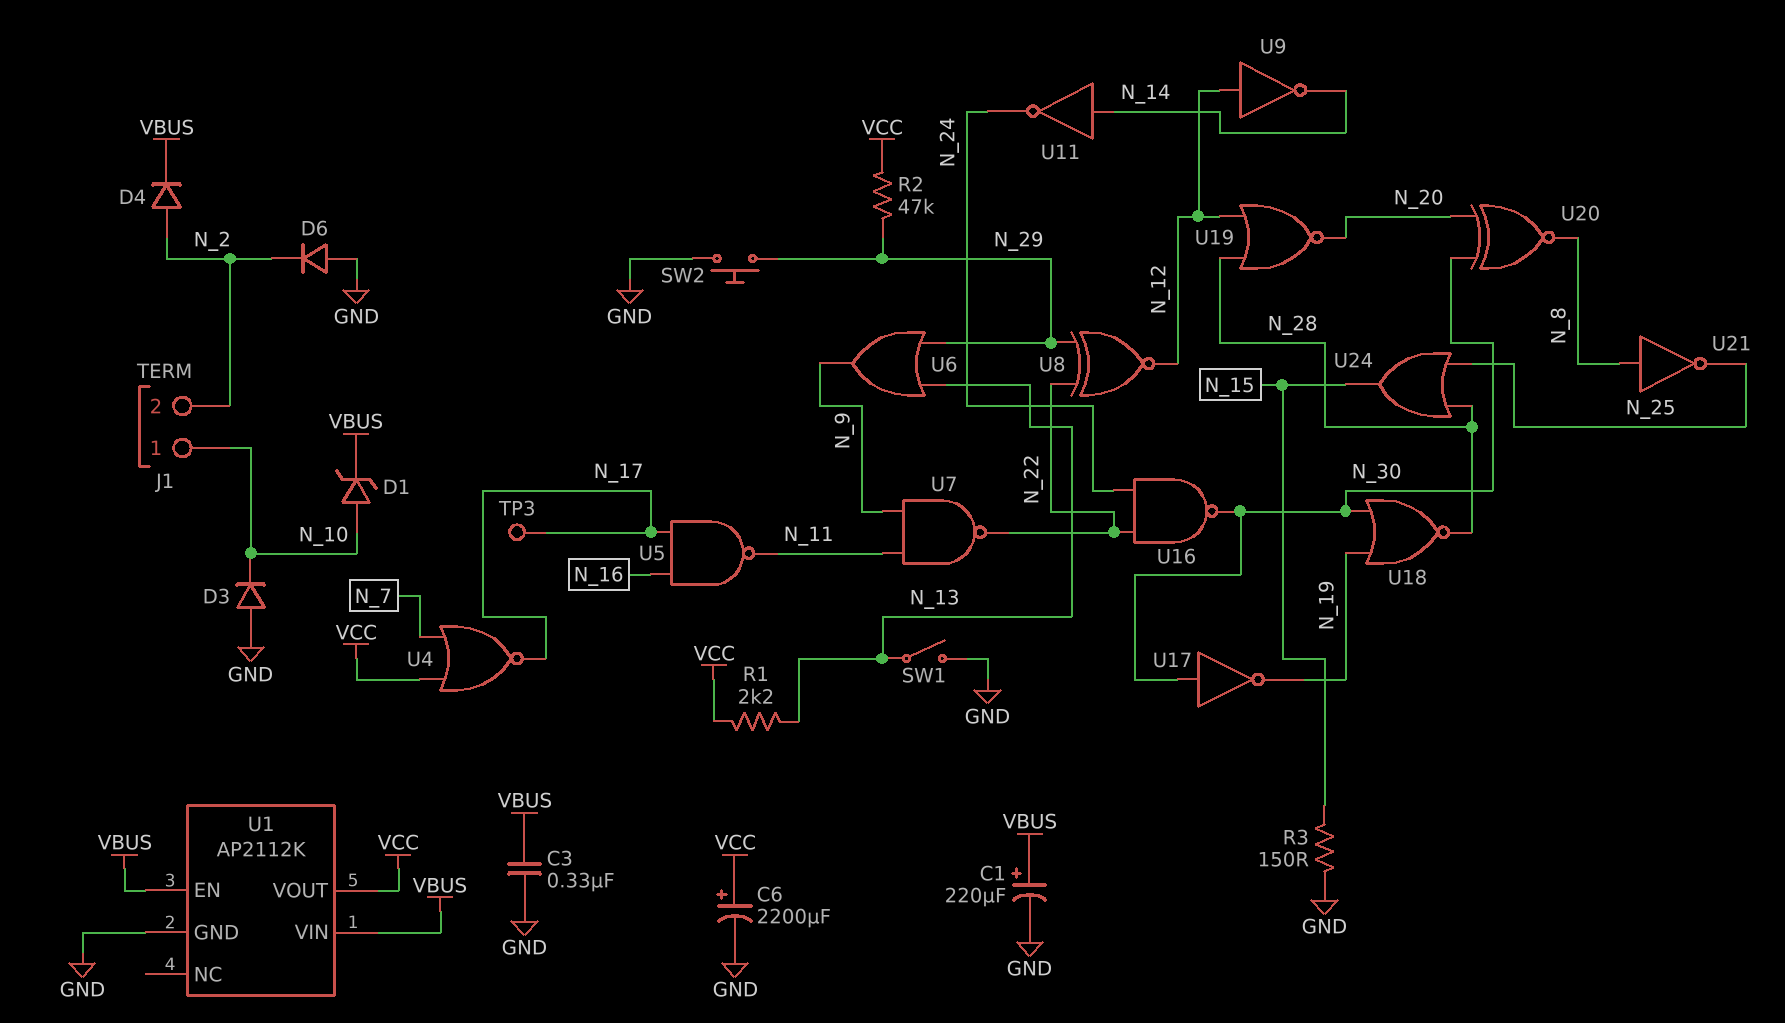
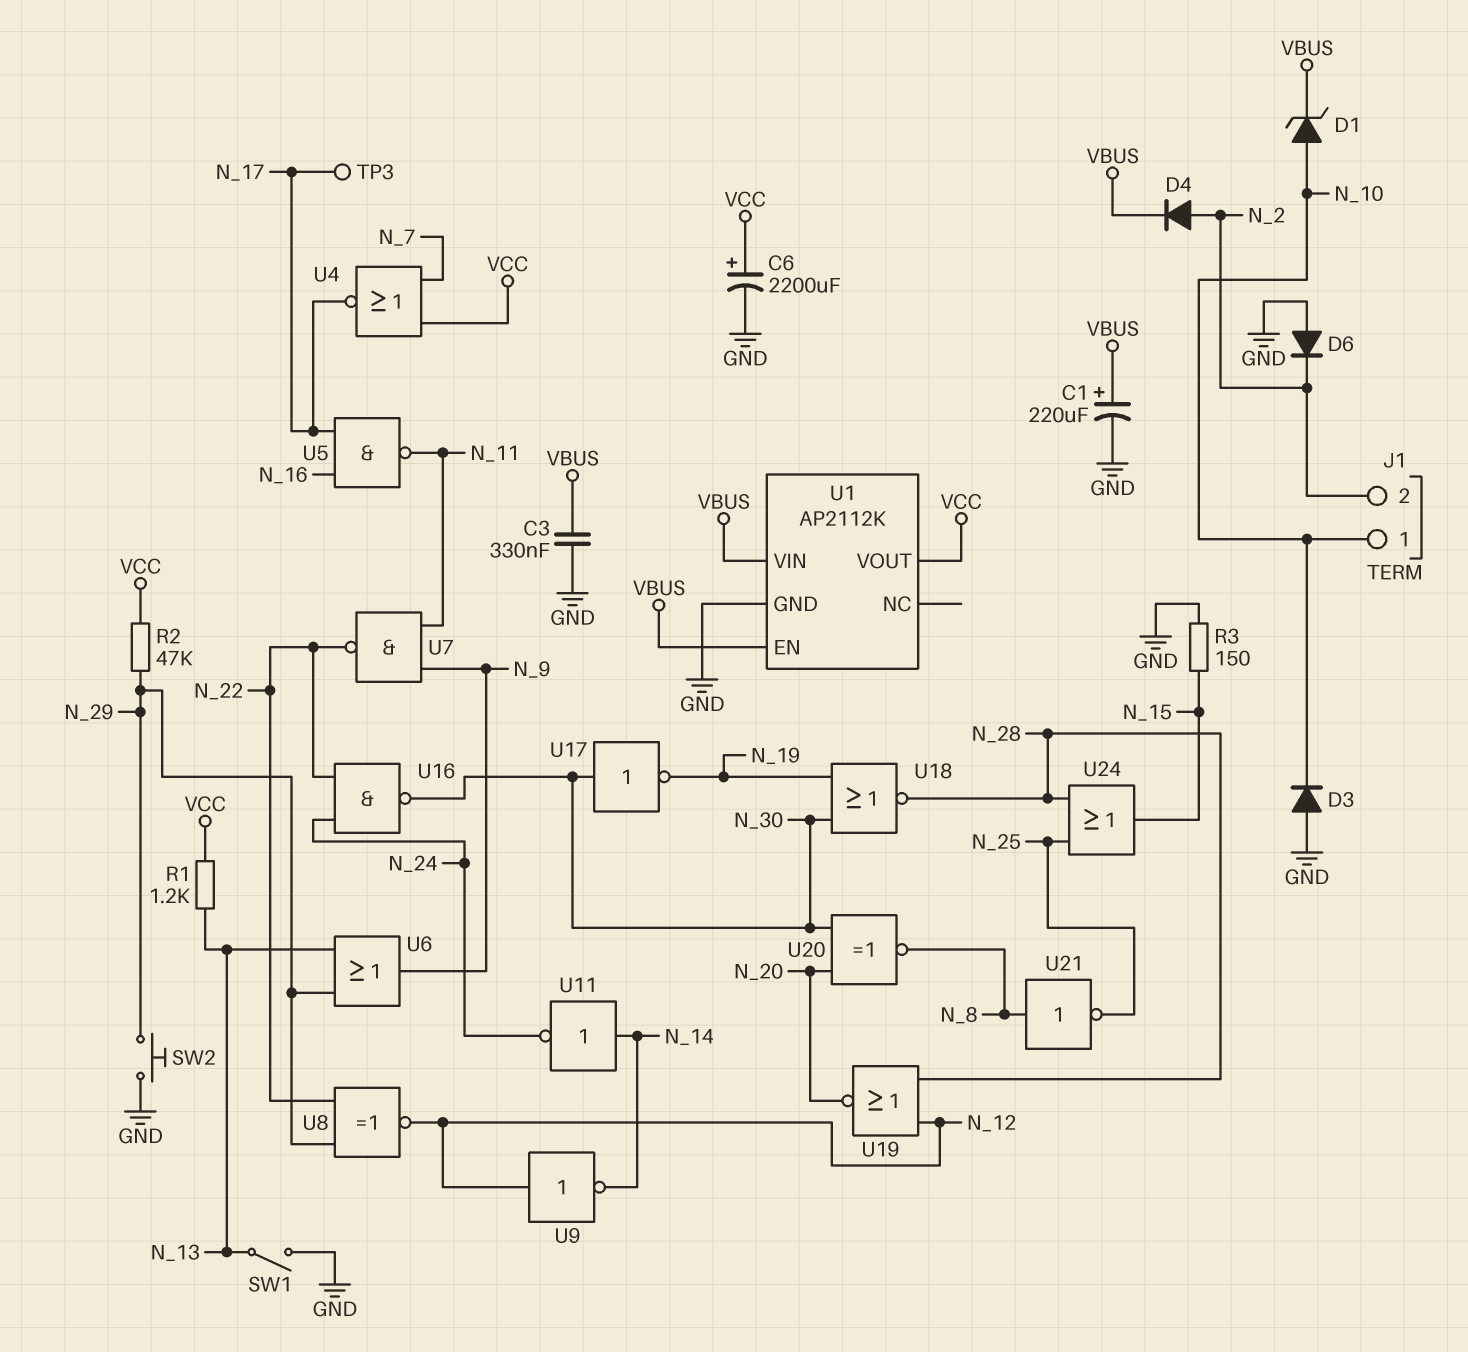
R1: 2.2k (N_13, VCC) -> 1.2k (N_13, VCC)

